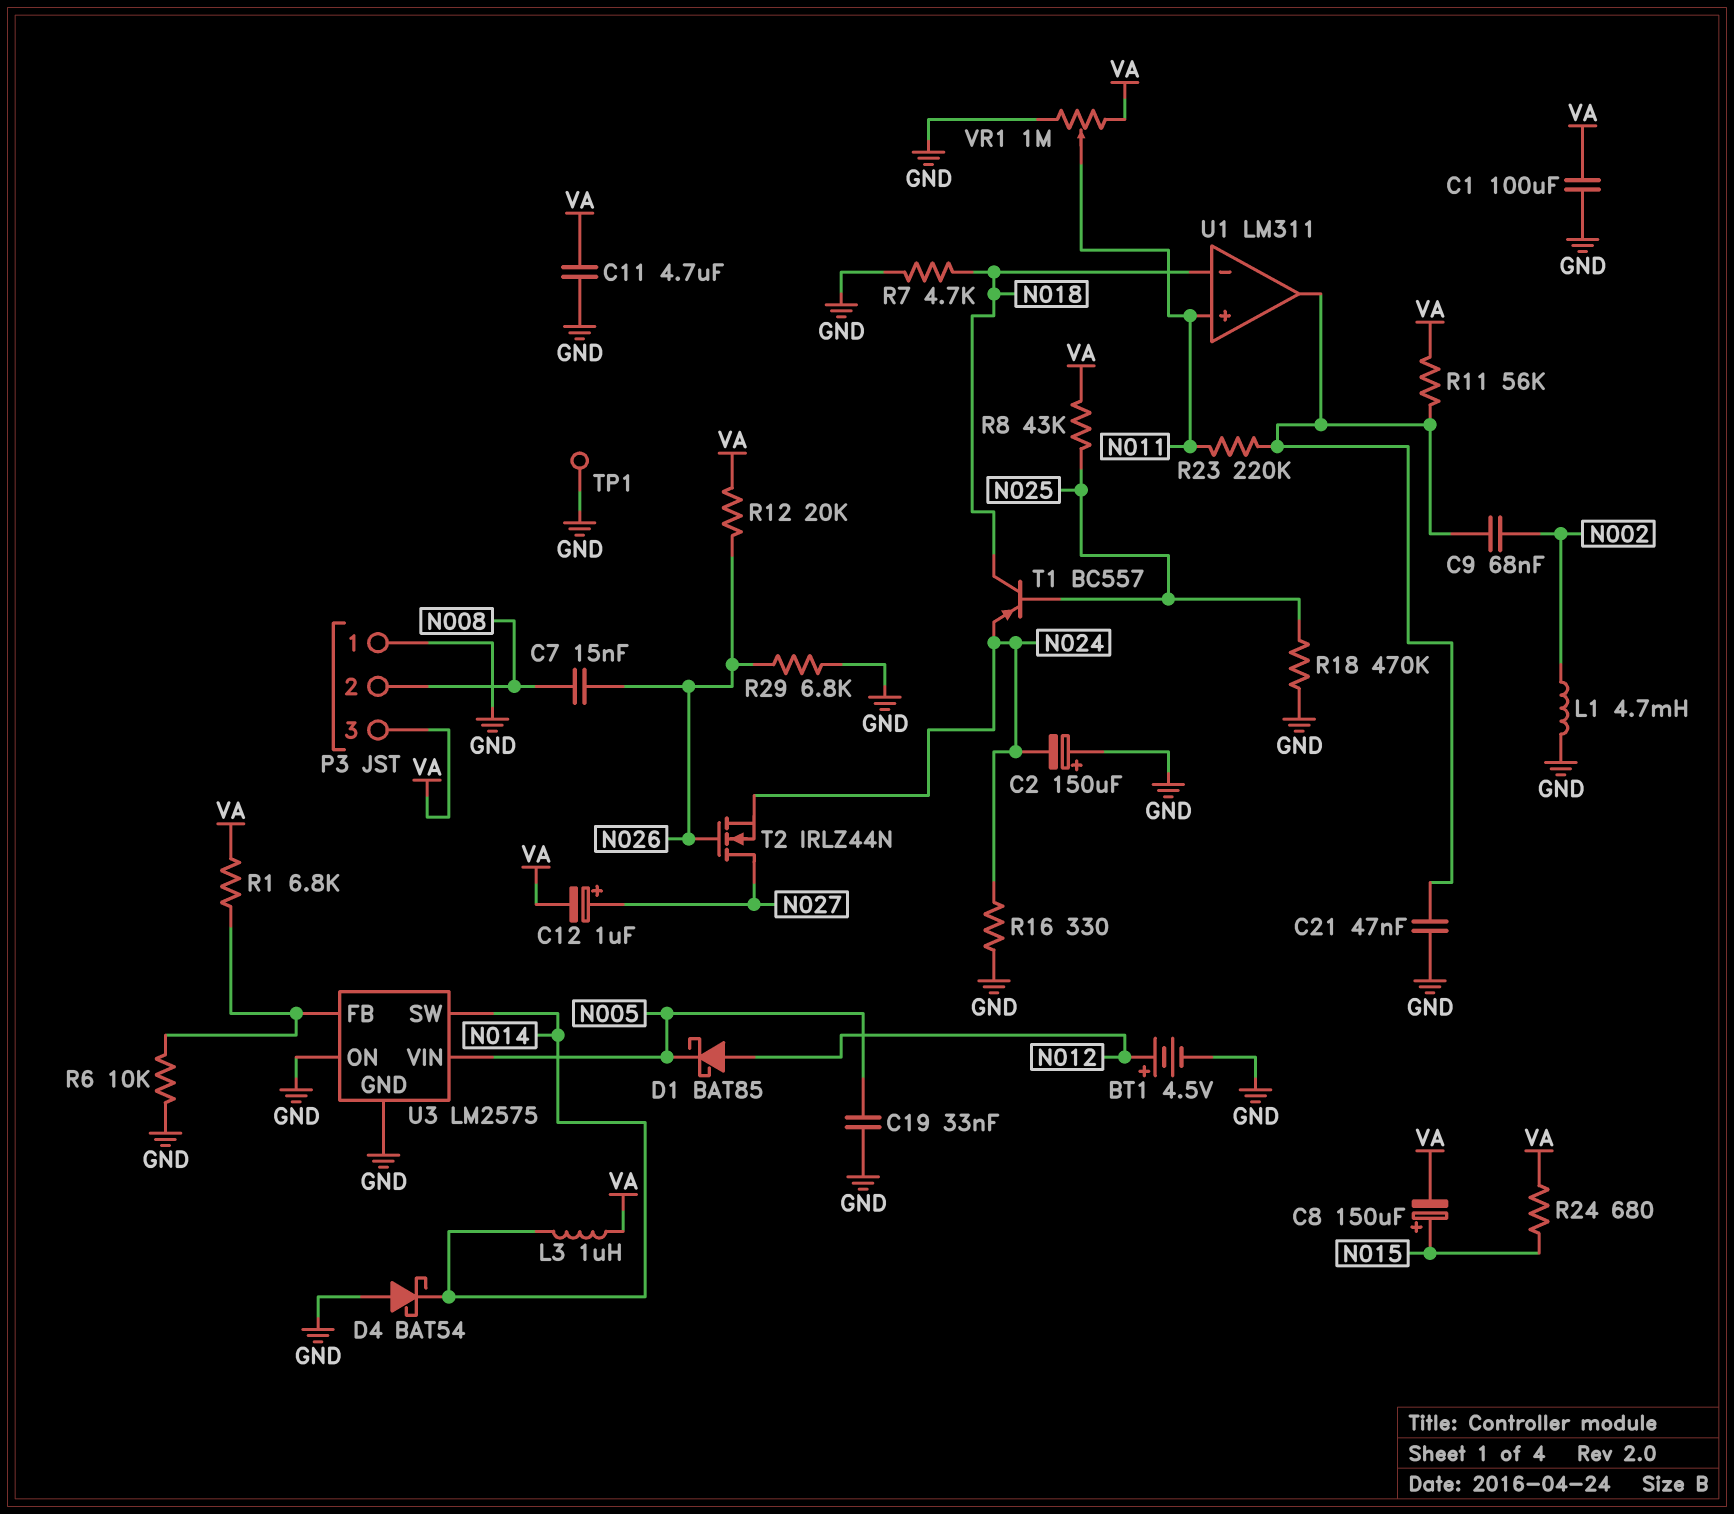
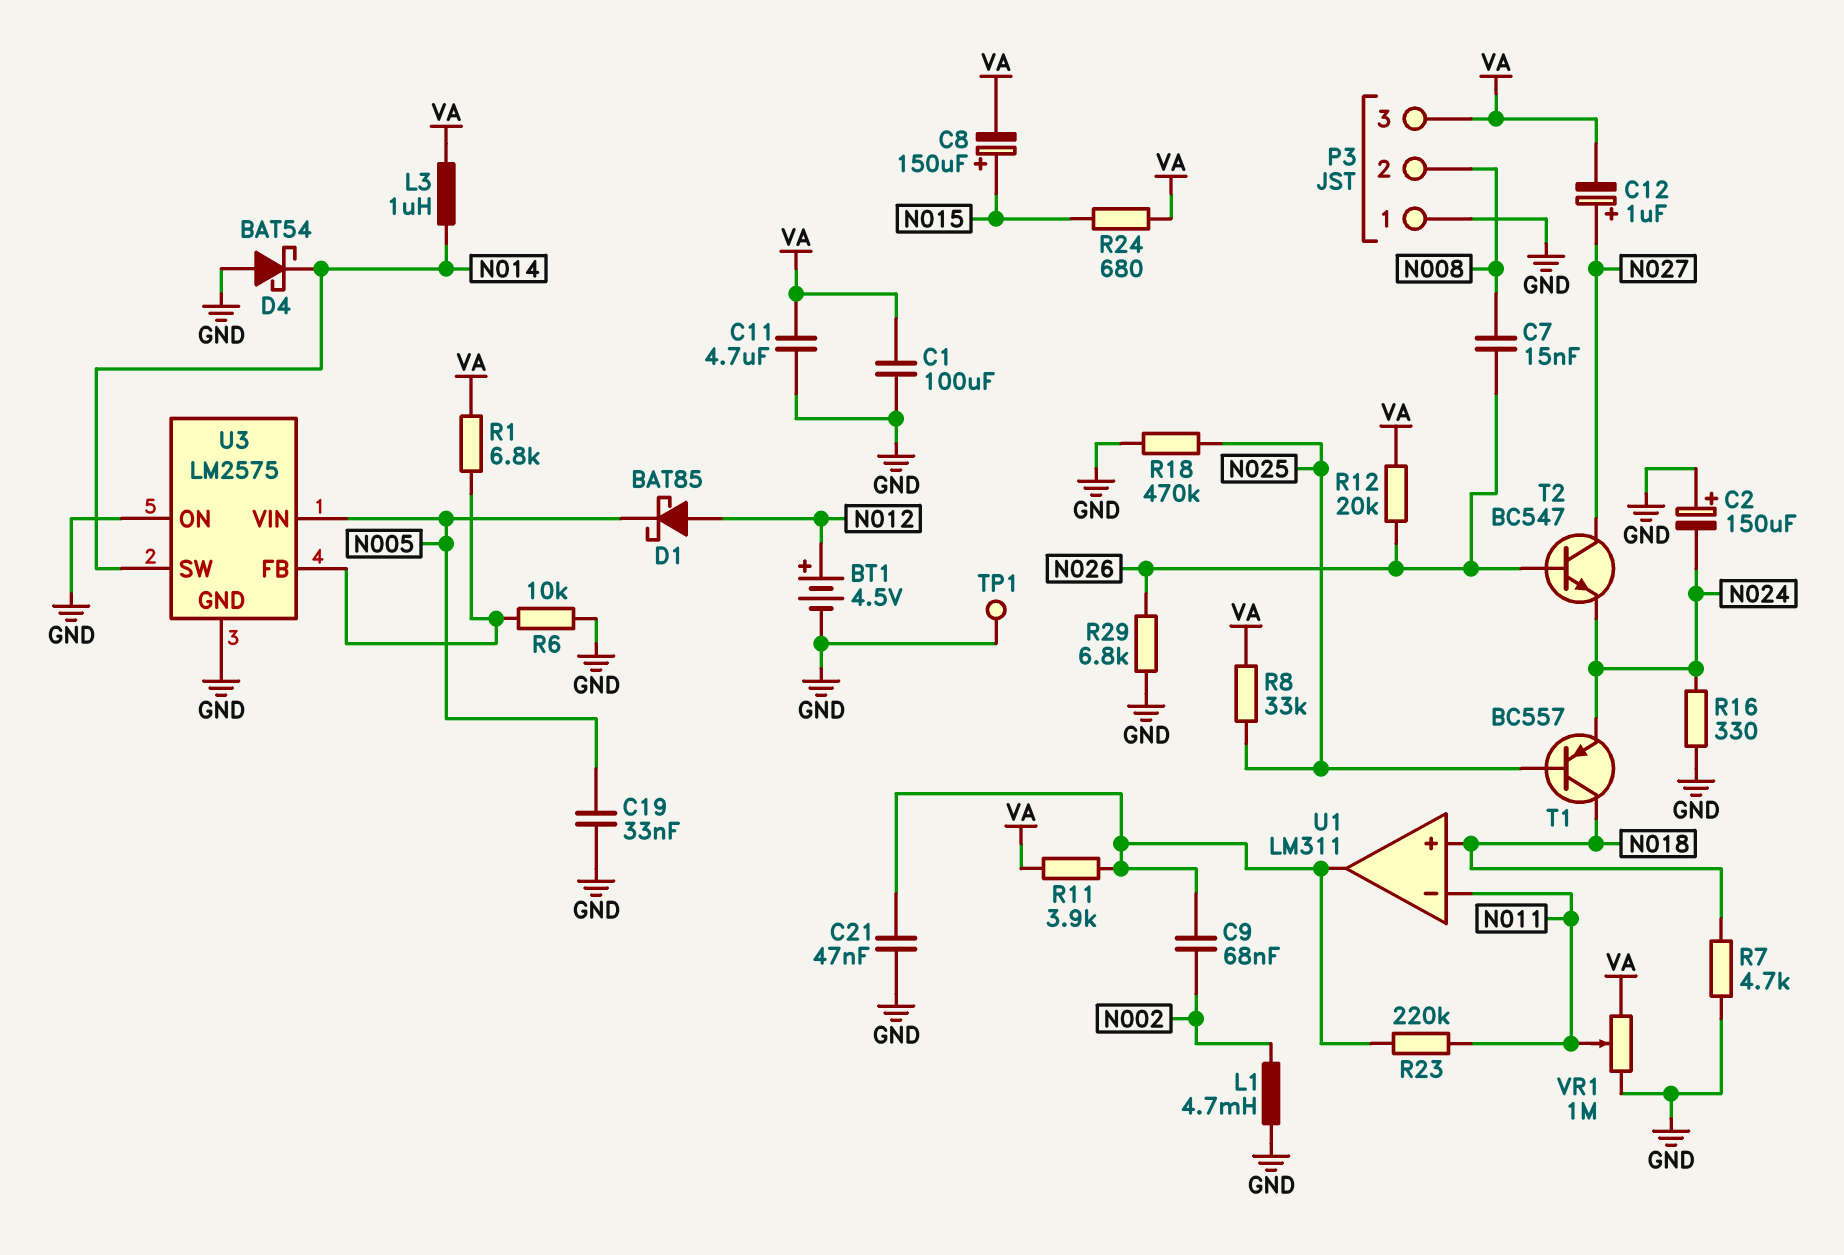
R8: 43k (N025, VA) -> 33k (N025, VA)
R11: 56k (U1/out, VA) -> 3.9k (U1/out, VA)
T2: NMOS IRLZ44N (G N026, D N027, S N024) -> NPN BC547 (B N026, C N027, E N024)
U1 pin in+: N011 -> N018
U1 pin in-: N018 -> N011

